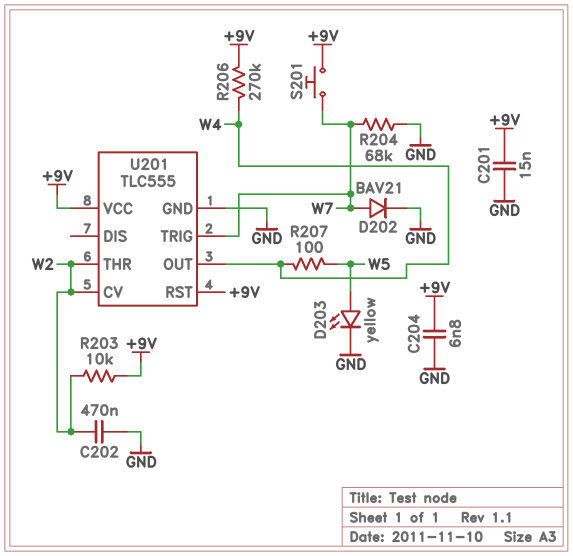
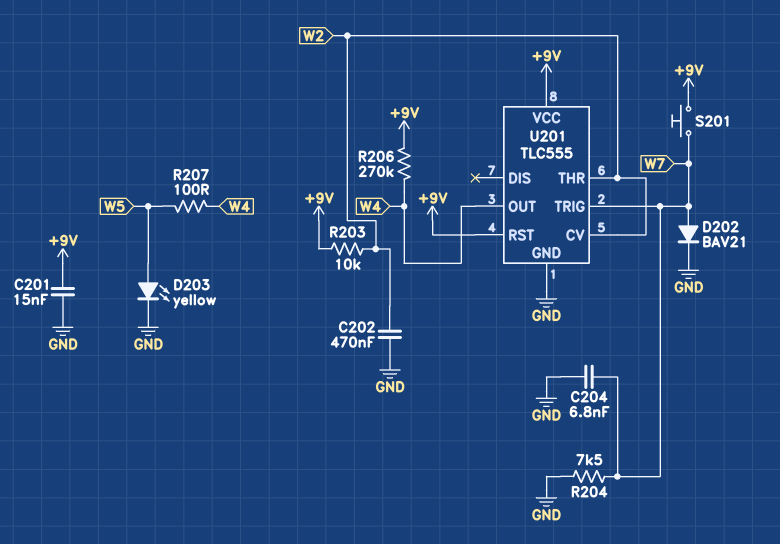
C204: 6.8nF (+9V, GND) -> 6.8nF (GND, W7)
R204: 68k (GND, W7) -> 7.5k (GND, W7)

